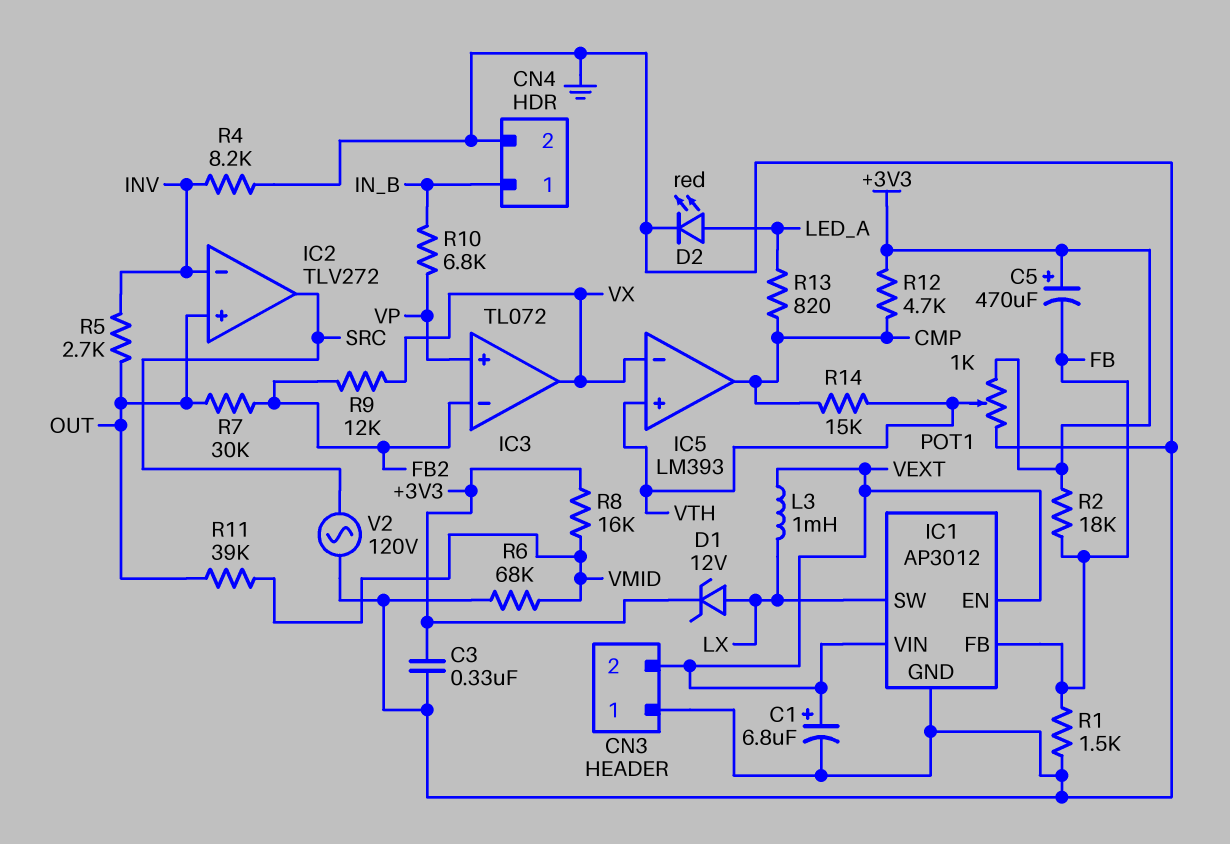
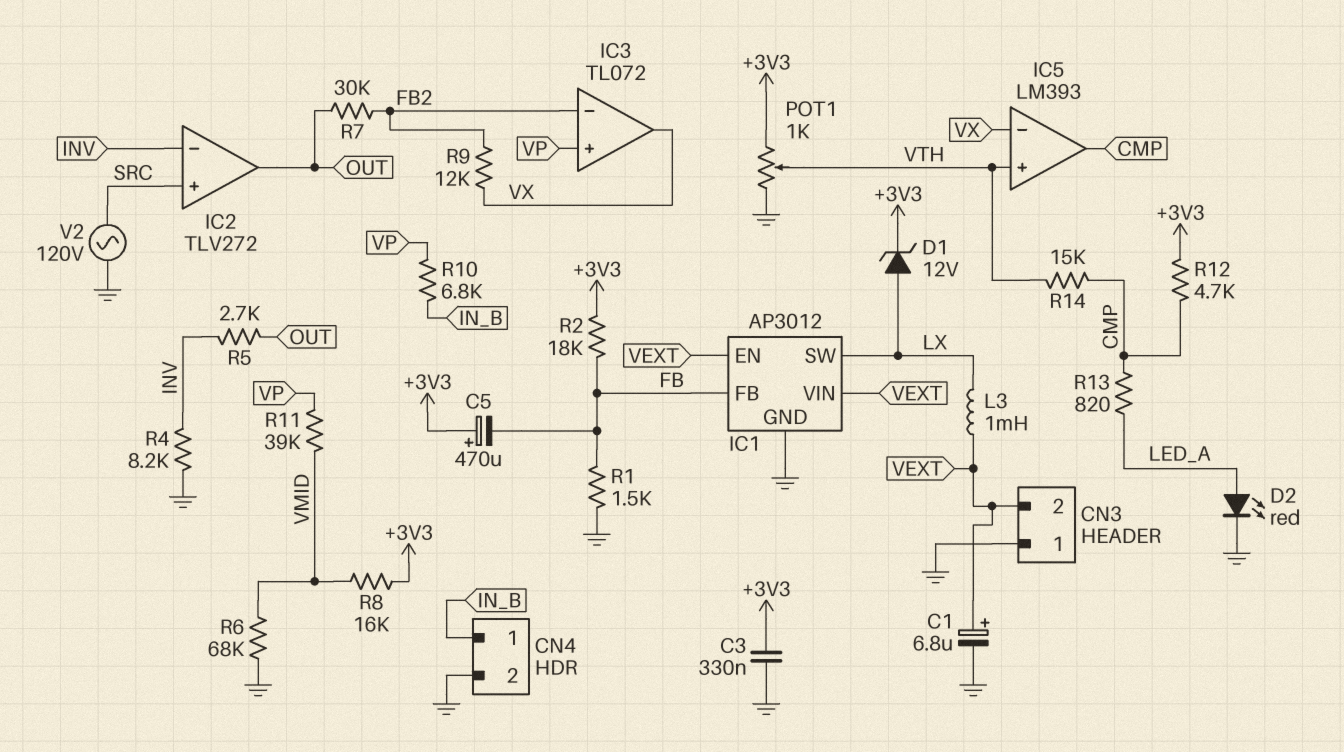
IC2 pin in+: OUT -> SRC
IC2 pin out: SRC -> OUT
R11: 39k (OUT, VMID) -> 39k (VMID, VP)

